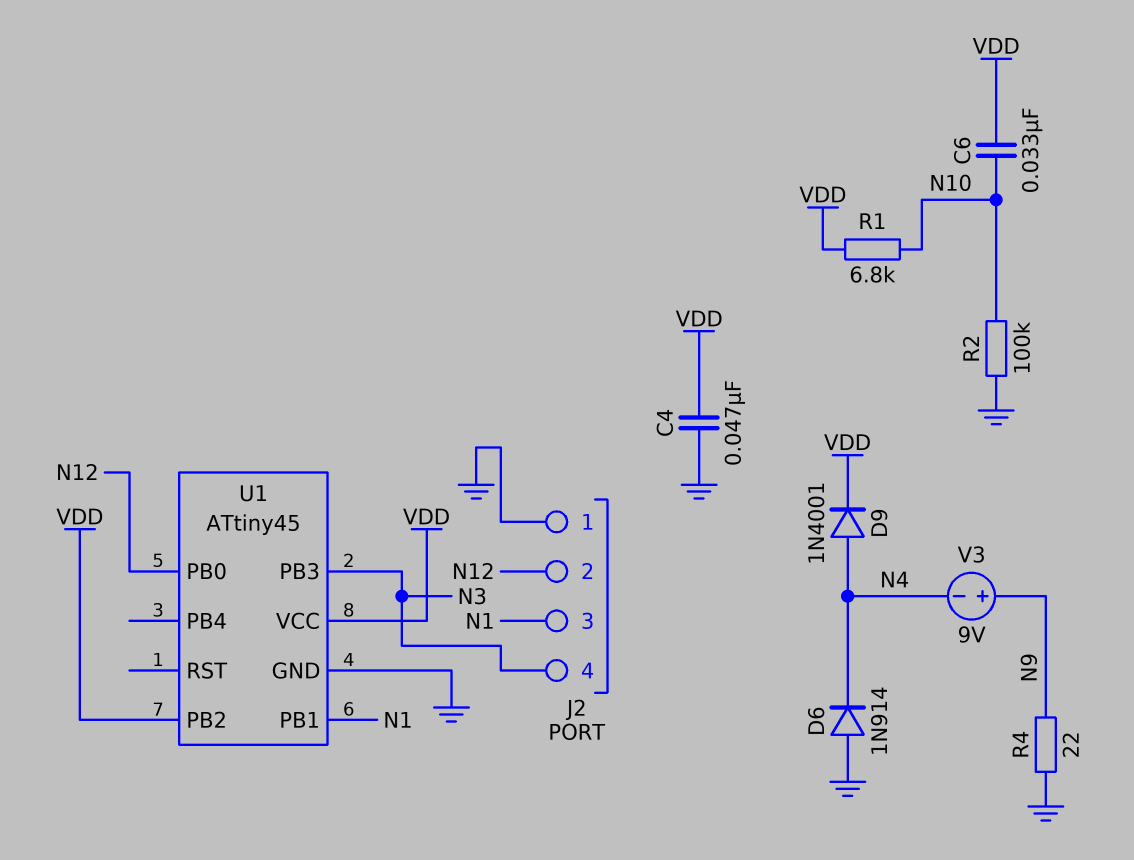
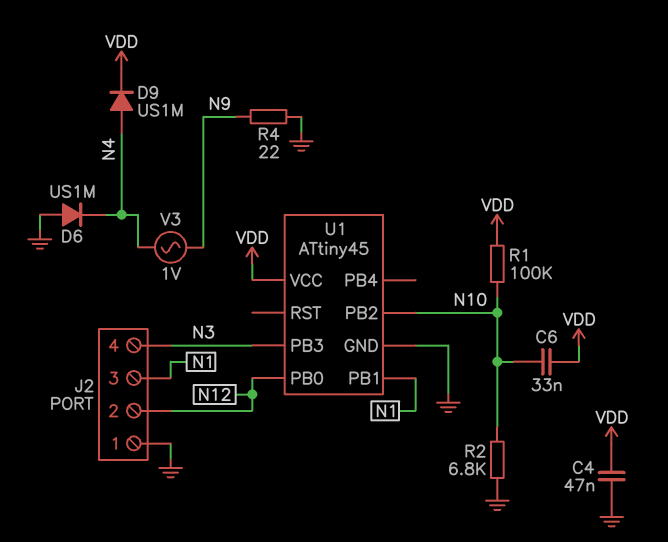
D6: diode 1N914 (A GND, K N4) -> diode US1M (A GND, K N4)
D9: diode 1N4001 (A N4, K VDD) -> diode US1M (A N4, K VDD)
R1: 6.8k (N10, VDD) -> 100k (N10, VDD)
R2: 100k (GND, N10) -> 6.8k (GND, N10)
U1 pin PB2: VDD -> N10
V3: 9V (plus N9, minus N4) -> AC 1V (N4, N9)

